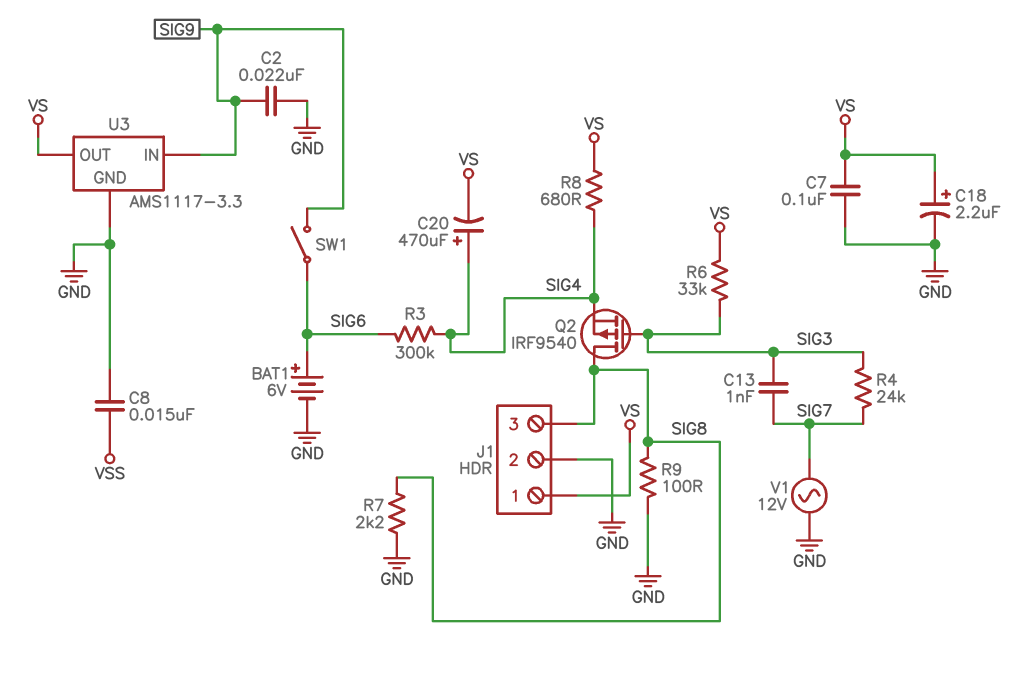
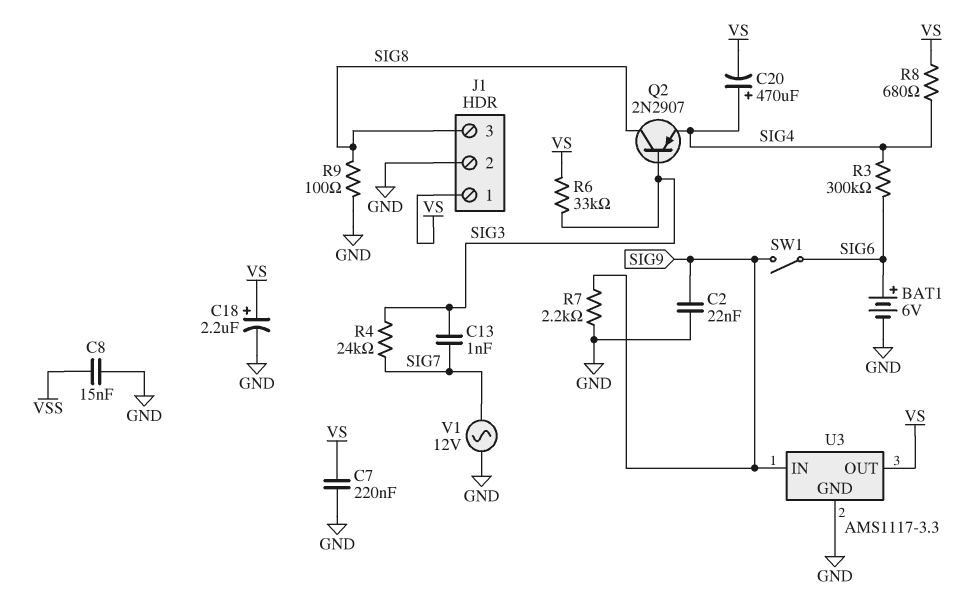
C7: 100nF (GND, VS) -> 220nF (GND, VS)
Q2: PMOS IRF9540 (G SIG3, D SIG8, S SIG4) -> PNP 2N2907 (B SIG3, C SIG8, E SIG4)
R7: 2.2k (GND, SIG8) -> 2.2k (GND, SIG9)

